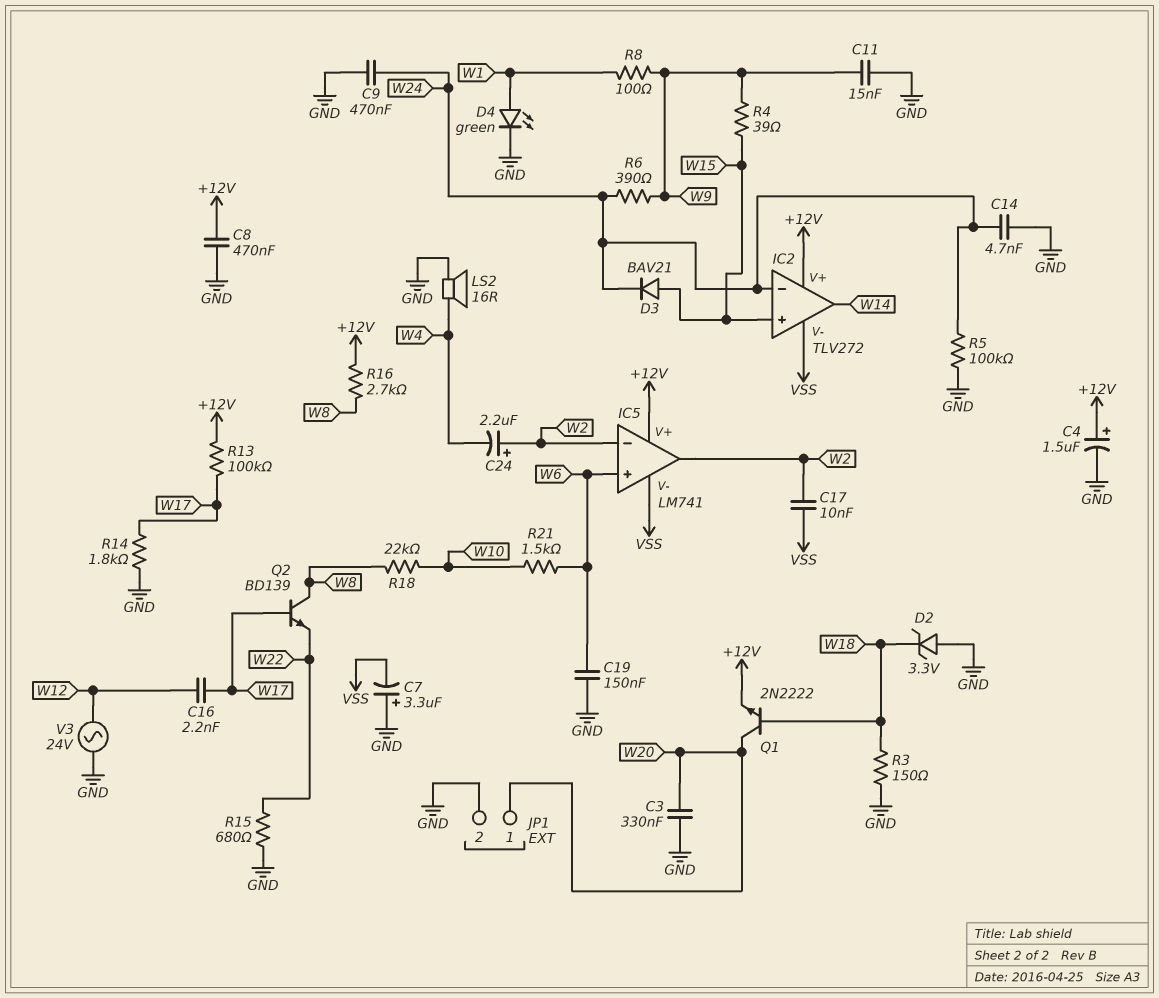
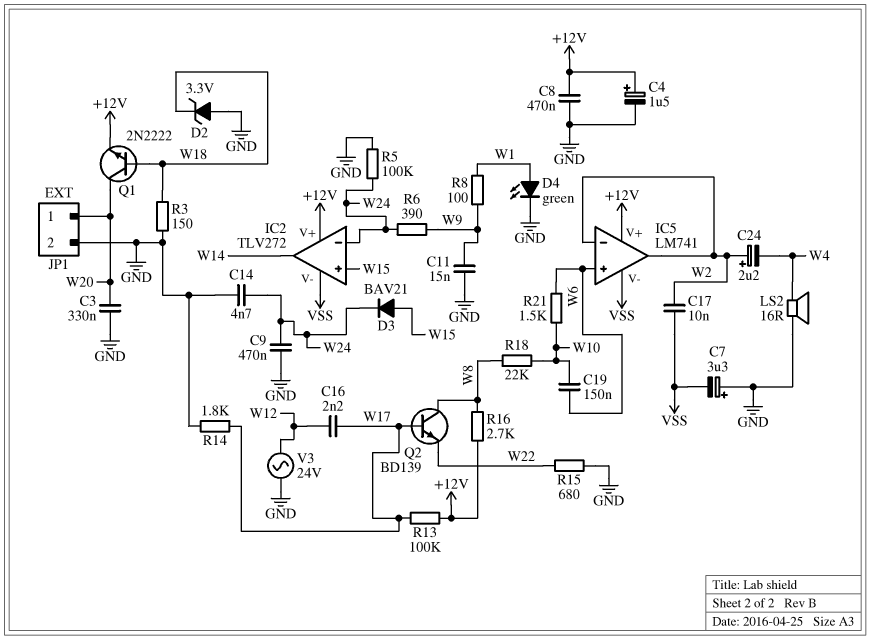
C19: 150nF (GND, W6) -> 150nF (W6, W10)
R4: 39 (W9, W15) -> none

